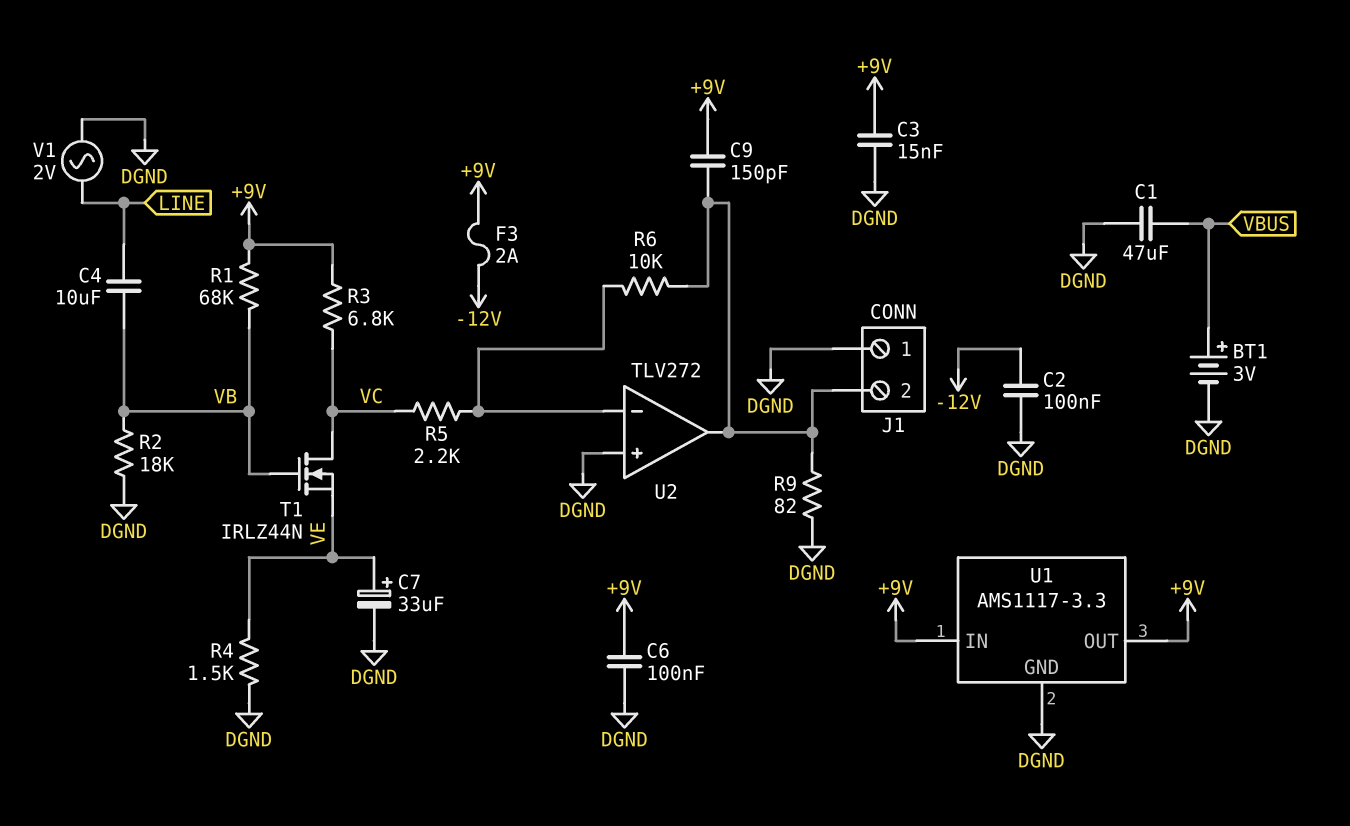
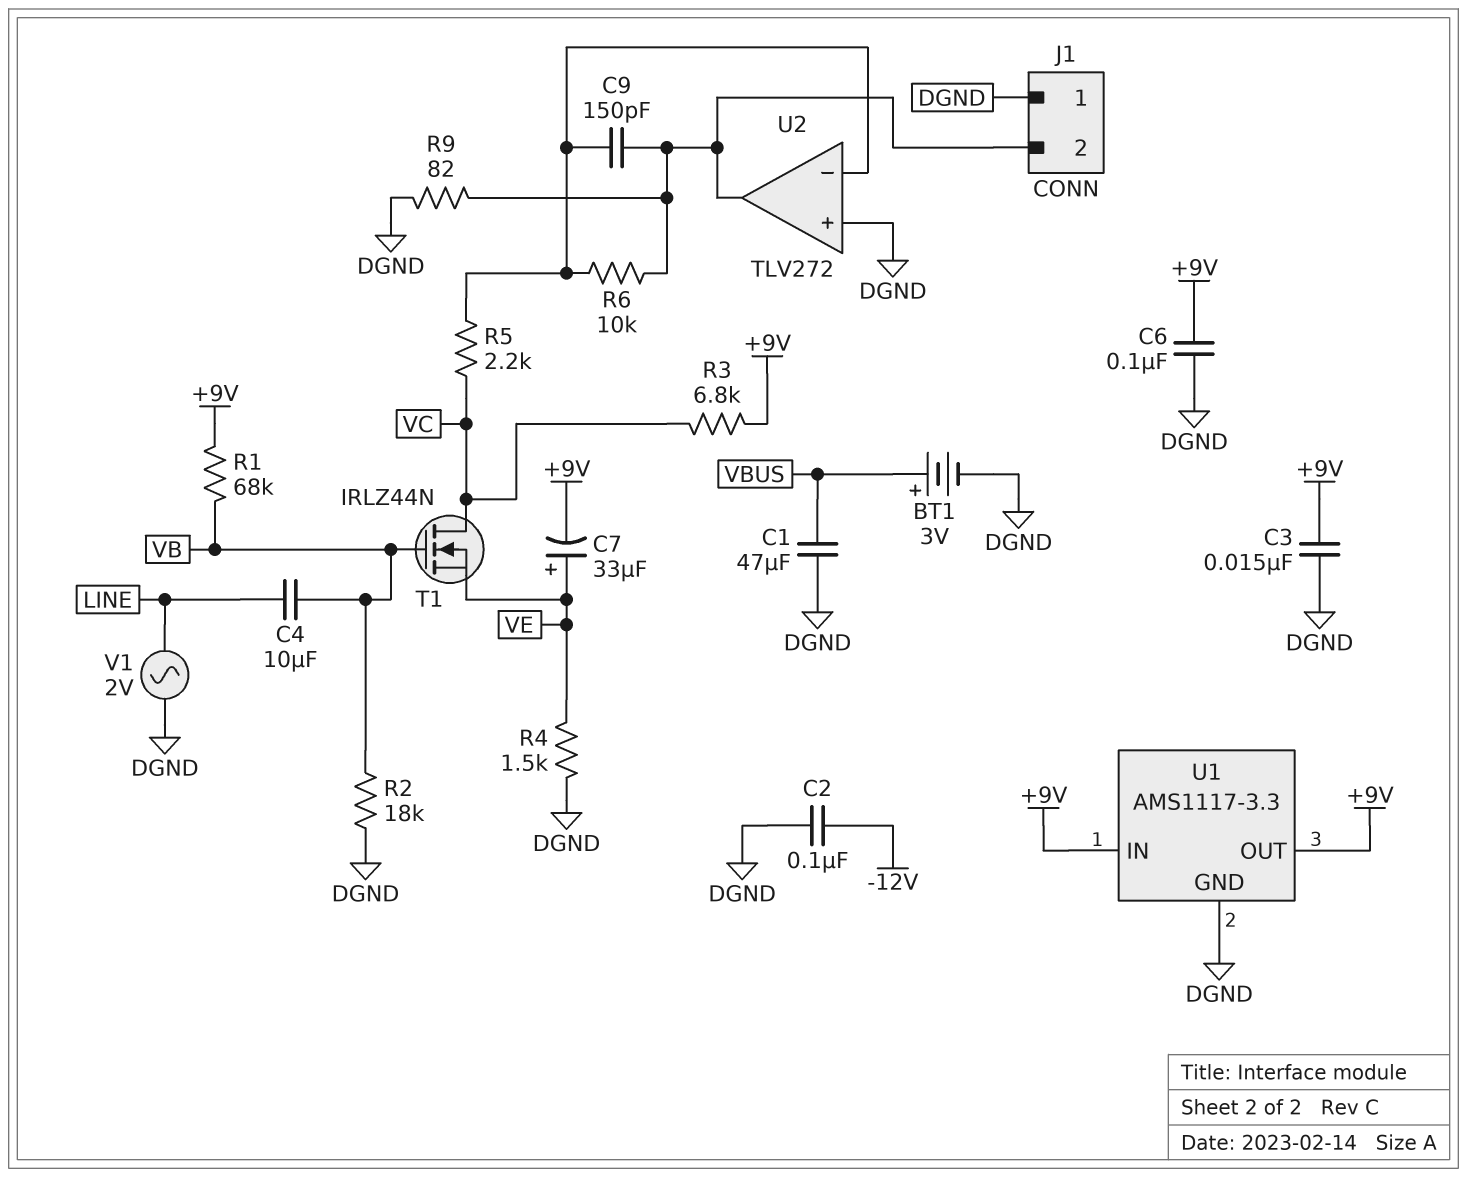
C7: 33uF (plus VE, minus DGND) -> 33uF (plus VE, minus +9V)
C9: 150pF (+9V, J1/2) -> 150pF (J1/2, U2/in-)
F3: 2A (+9V, -12V) -> none

